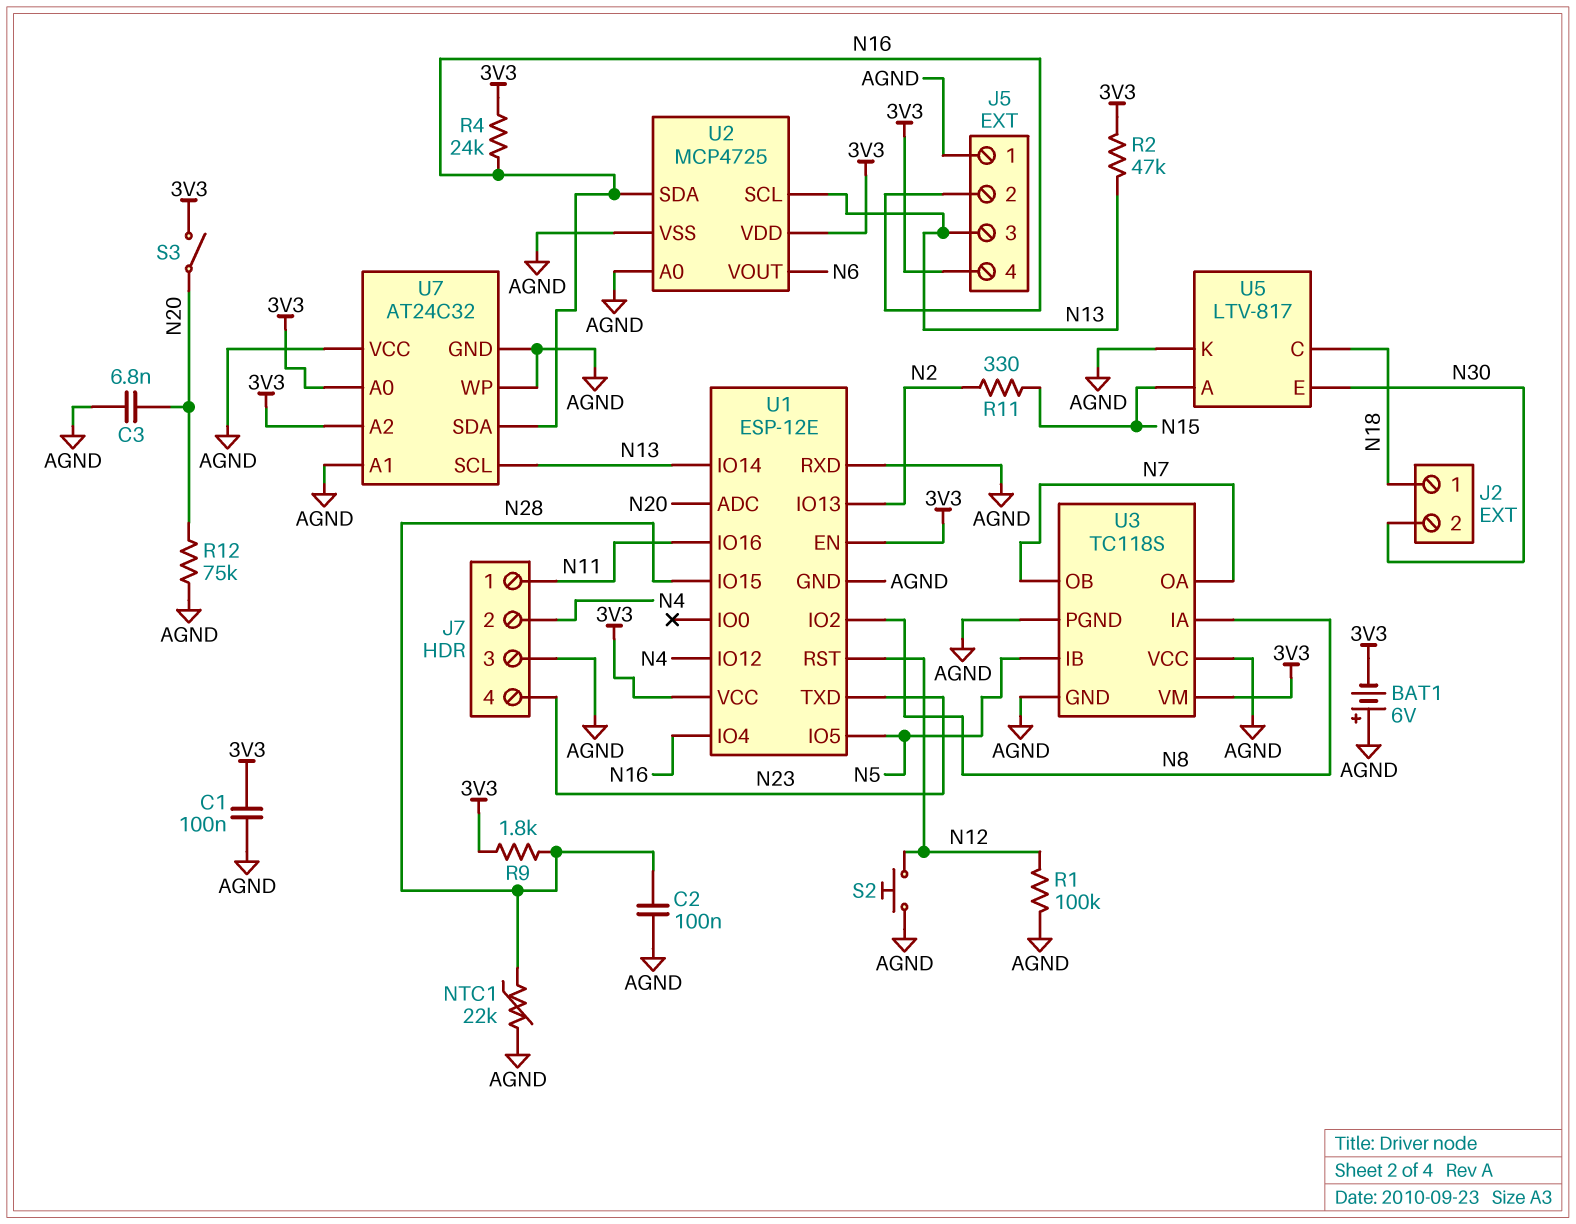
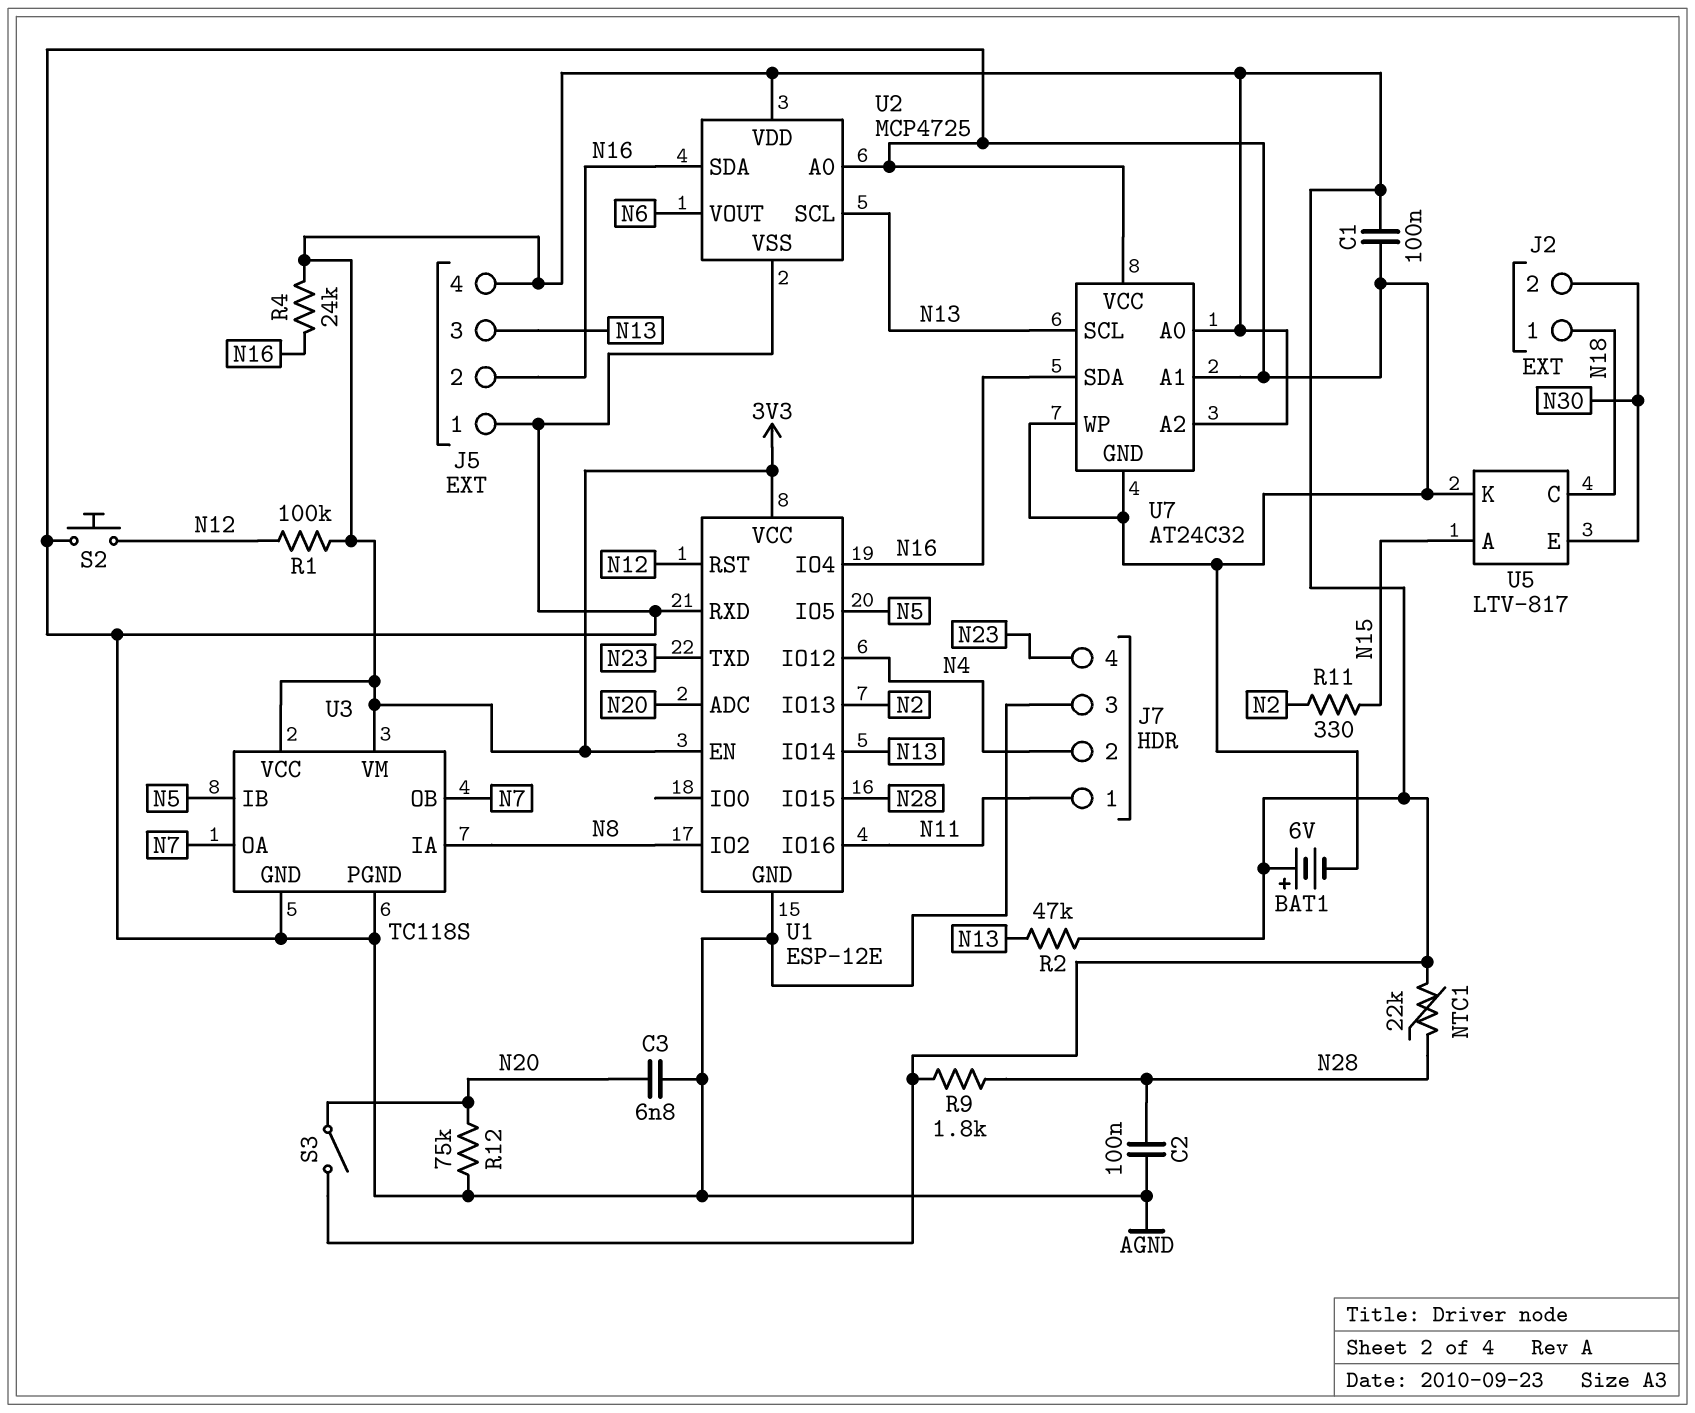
BAT1: 6V (plus AGND, minus 3V3) -> 6V (plus 3V3, minus AGND)
NTC1: 22k (AGND, N28) -> 22k (3V3, N28)
R1: 100k (AGND, N12) -> 100k (3V3, N12)
U3 pin VCC: AGND -> 3V3

